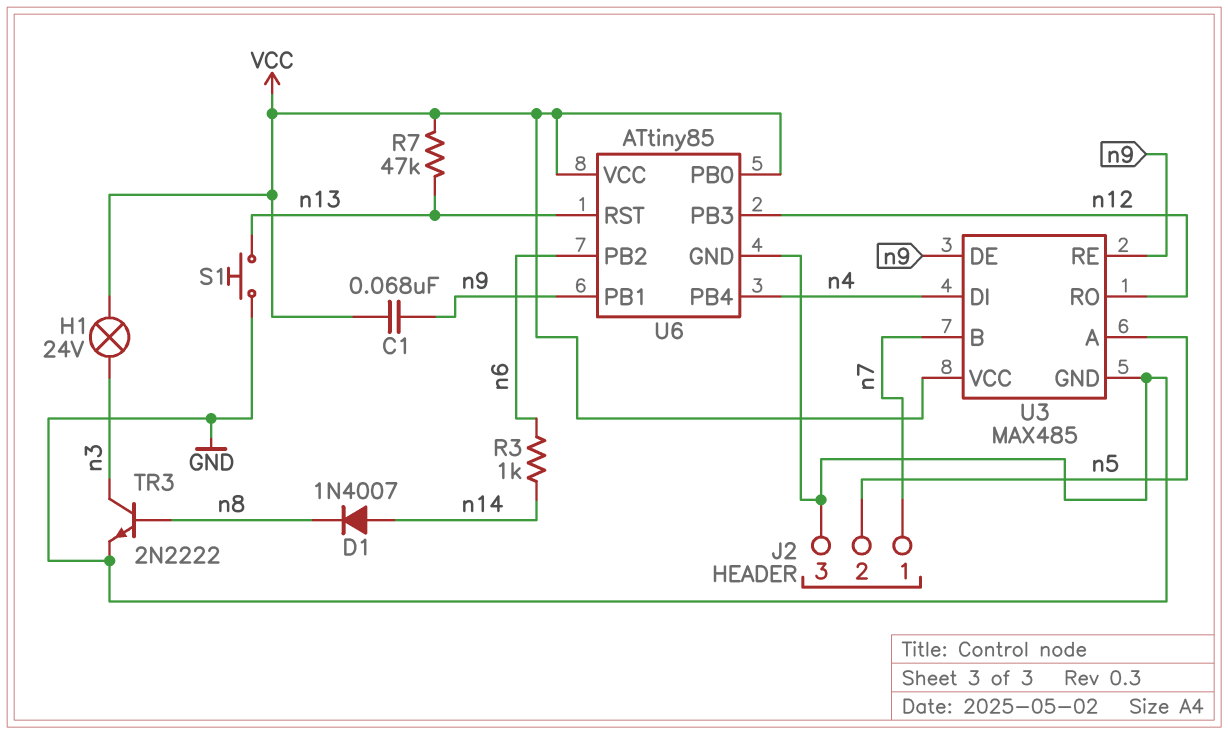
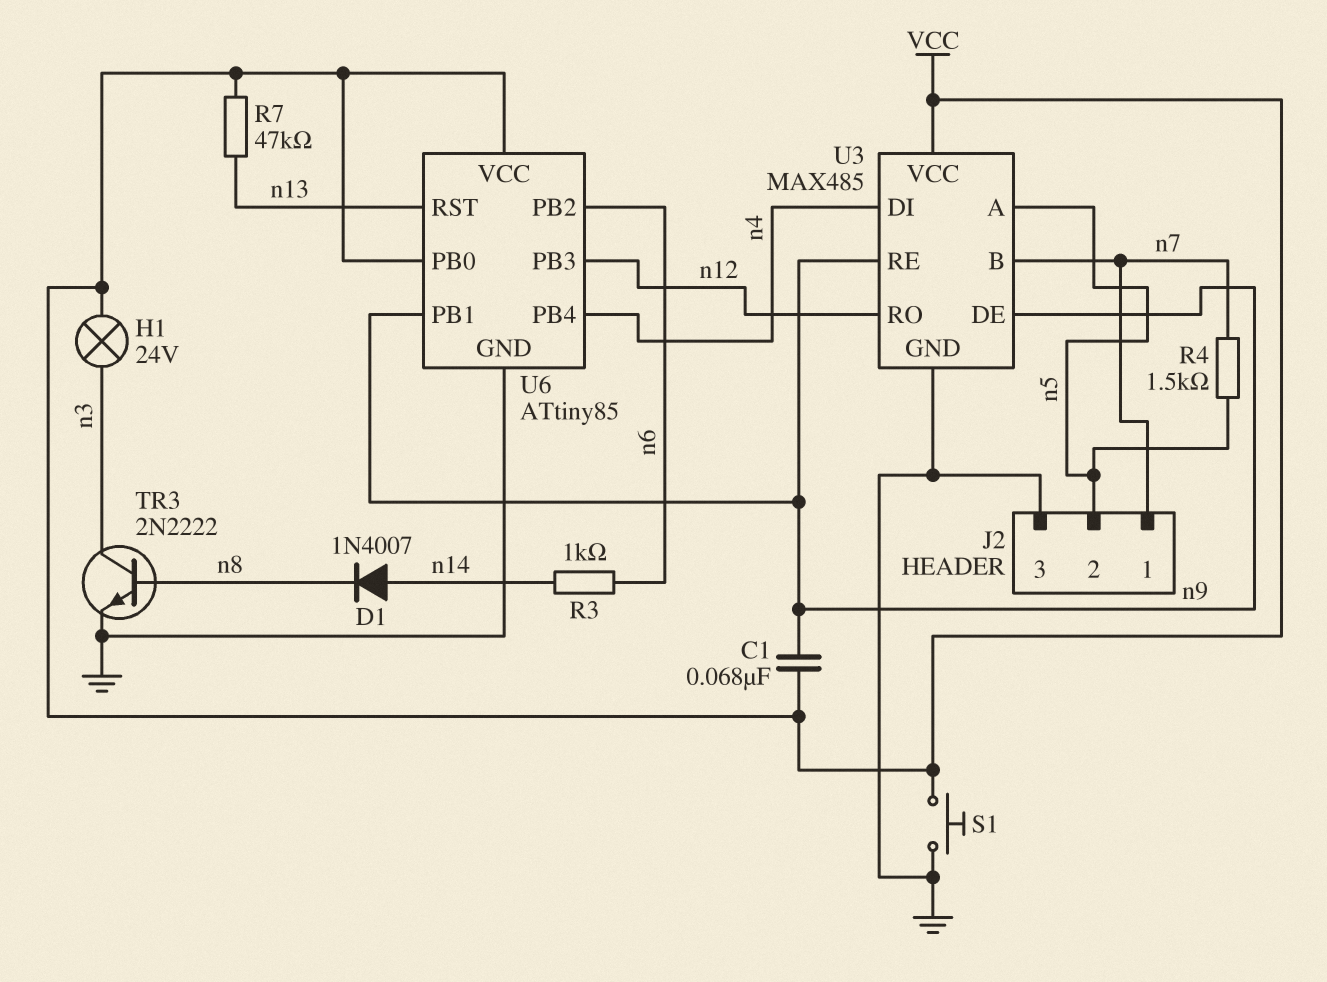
R4: none -> 1.5k (n5, n7)
S1: button (GND, n13) -> button (GND, VCC)

